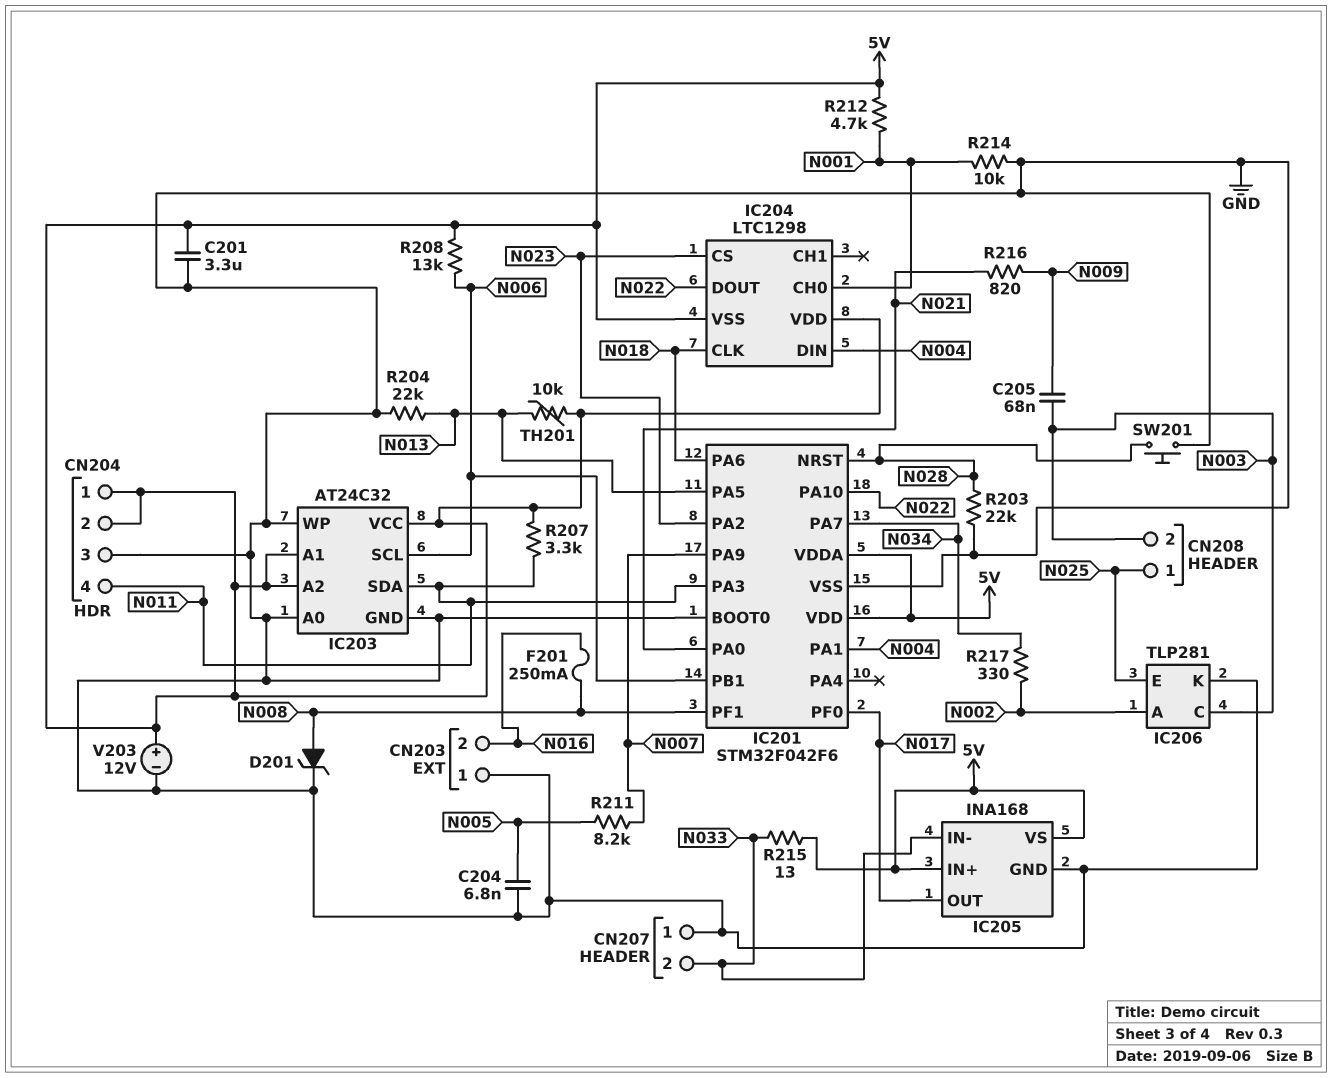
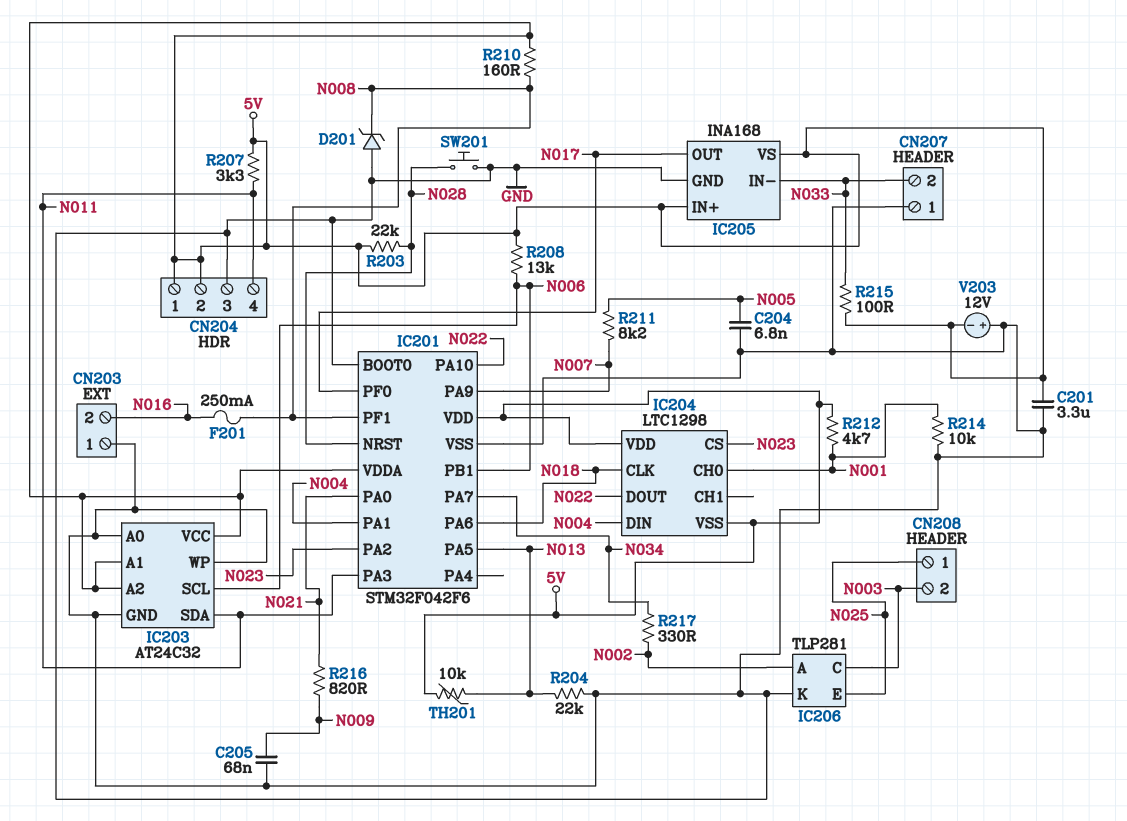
C205: 68nF (N003, N009) -> 68nF (GND, N009)
D201: zener (A N008, K GND) -> zener (A GND, K N008)
R203: 22k (GND, N028) -> 22k (5V, N028)
R210: none -> 160 (5V, N008)
R215: 13 (5V, N033) -> 100 (5V, N033)
V203: 12V (plus 5V, minus GND) -> 12V (plus GND, minus 5V)

